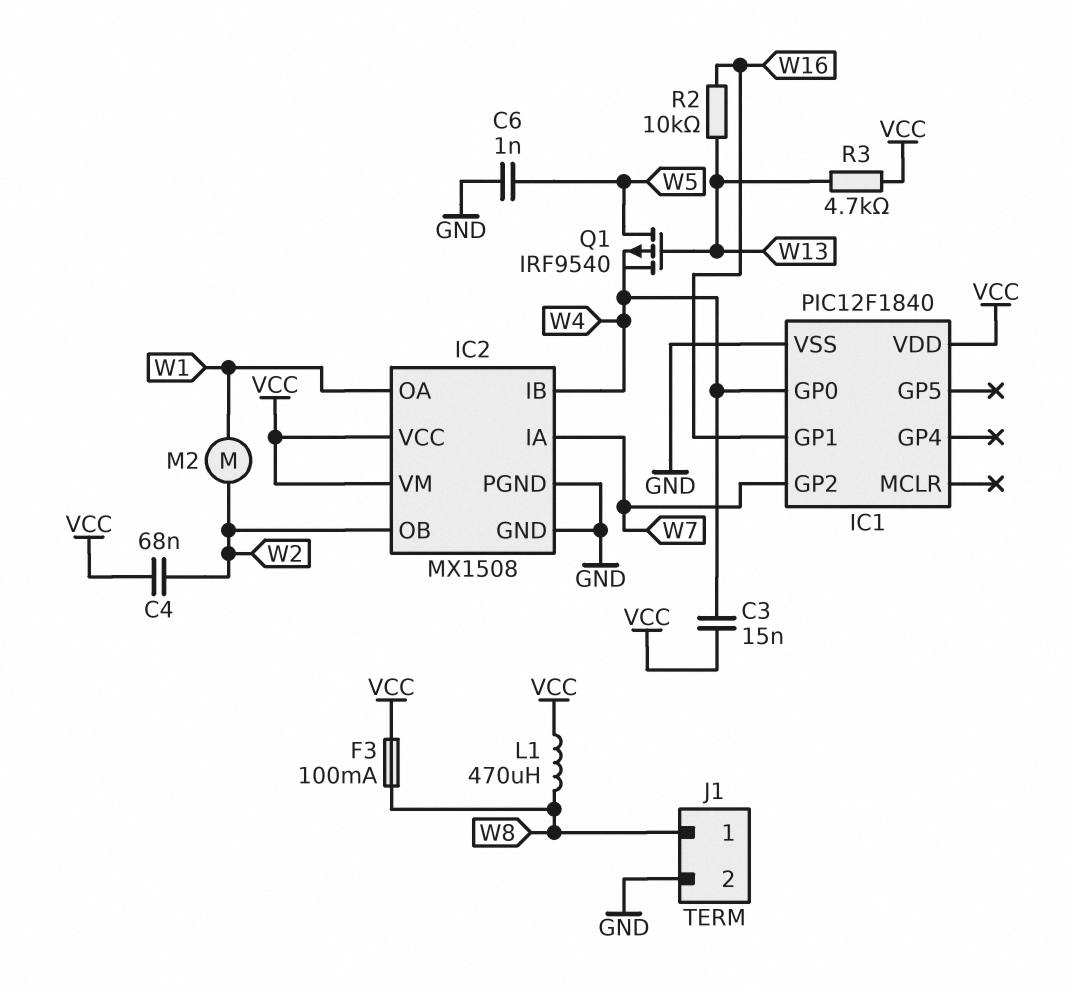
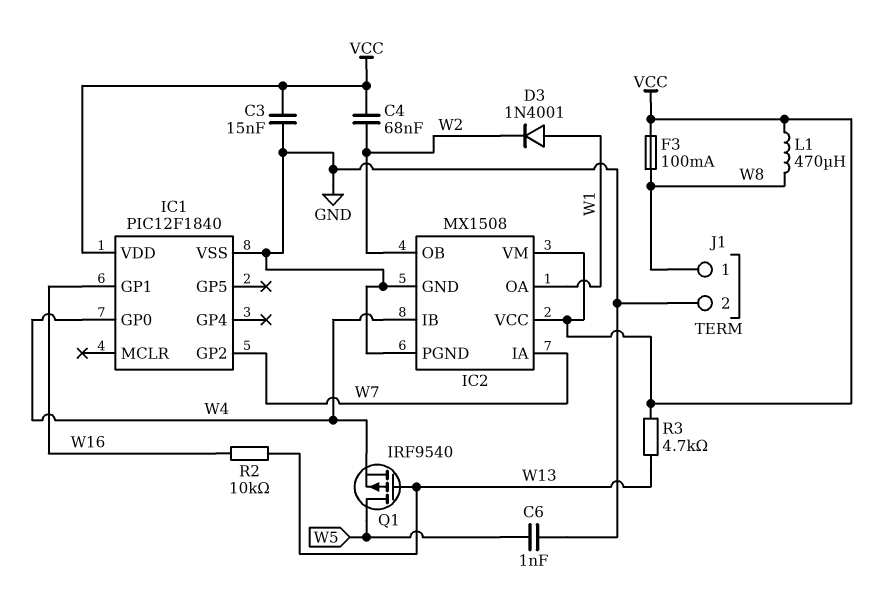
C3: 15nF (VCC, W4) -> 15nF (GND, VCC)
D3: none -> diode 1N4001 (A W1, K W2)
M2: motor (W1, W2) -> none

